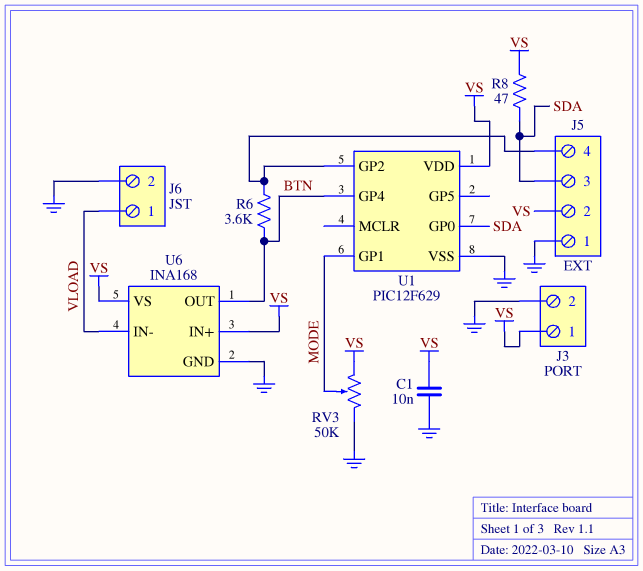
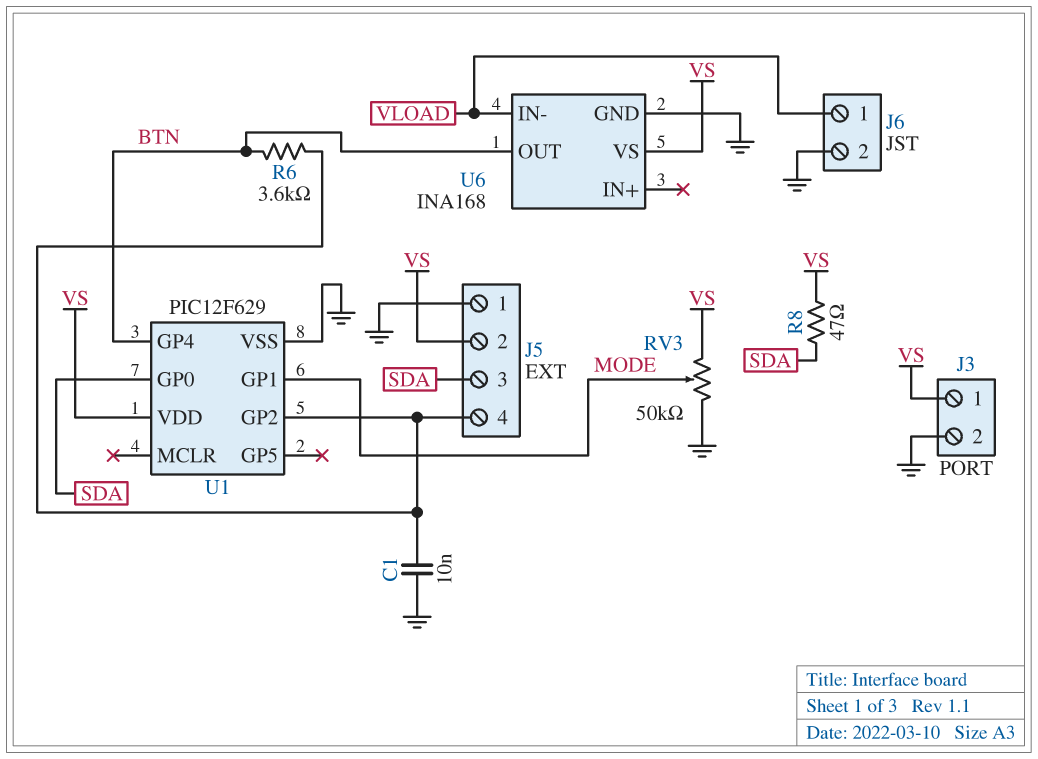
C1: 10nF (GND, VS) -> 10nF (GND, J5/4)
U6 pin IN+: VS -> none

